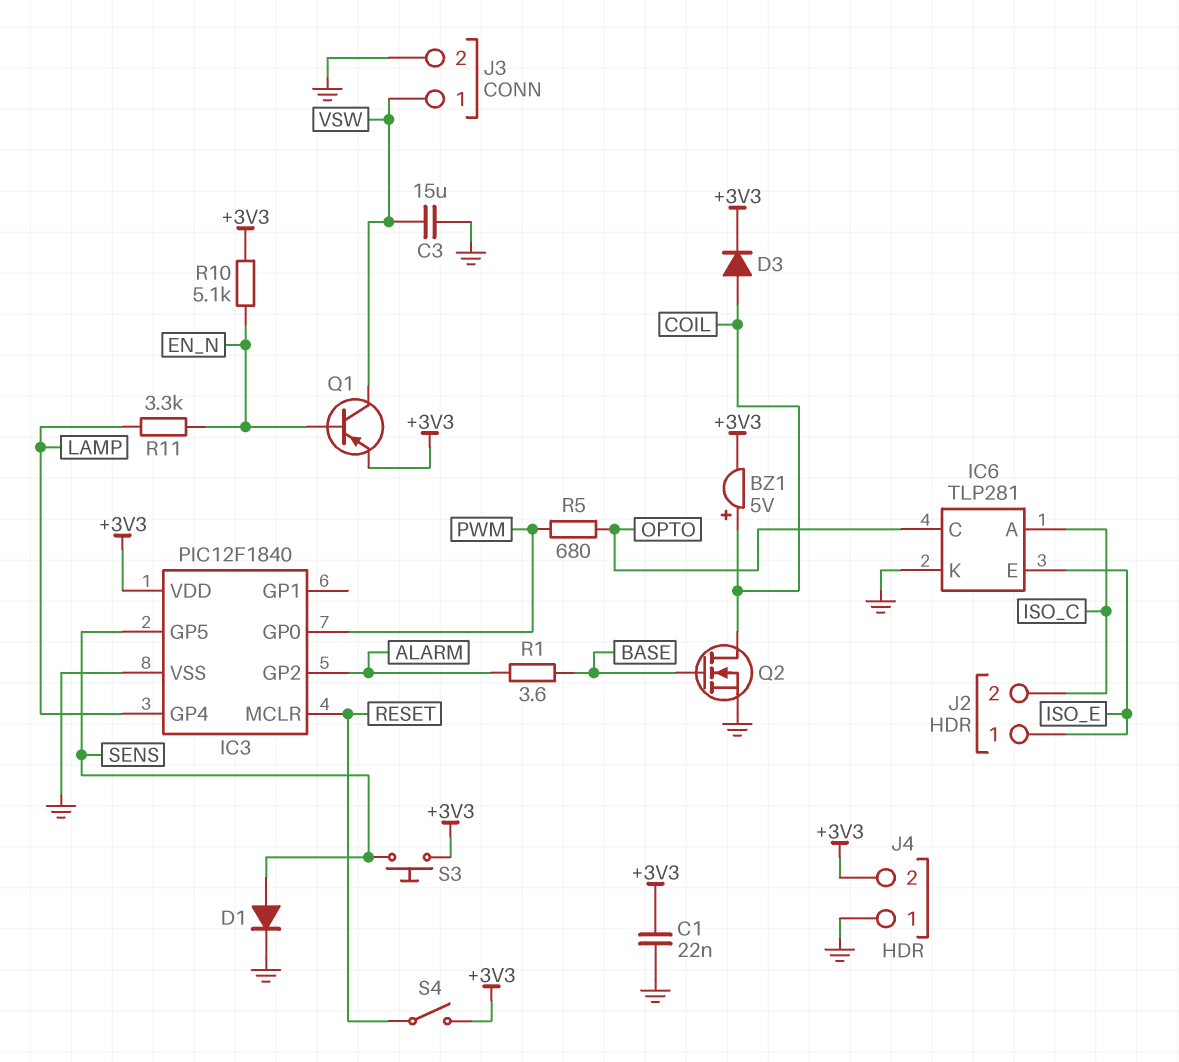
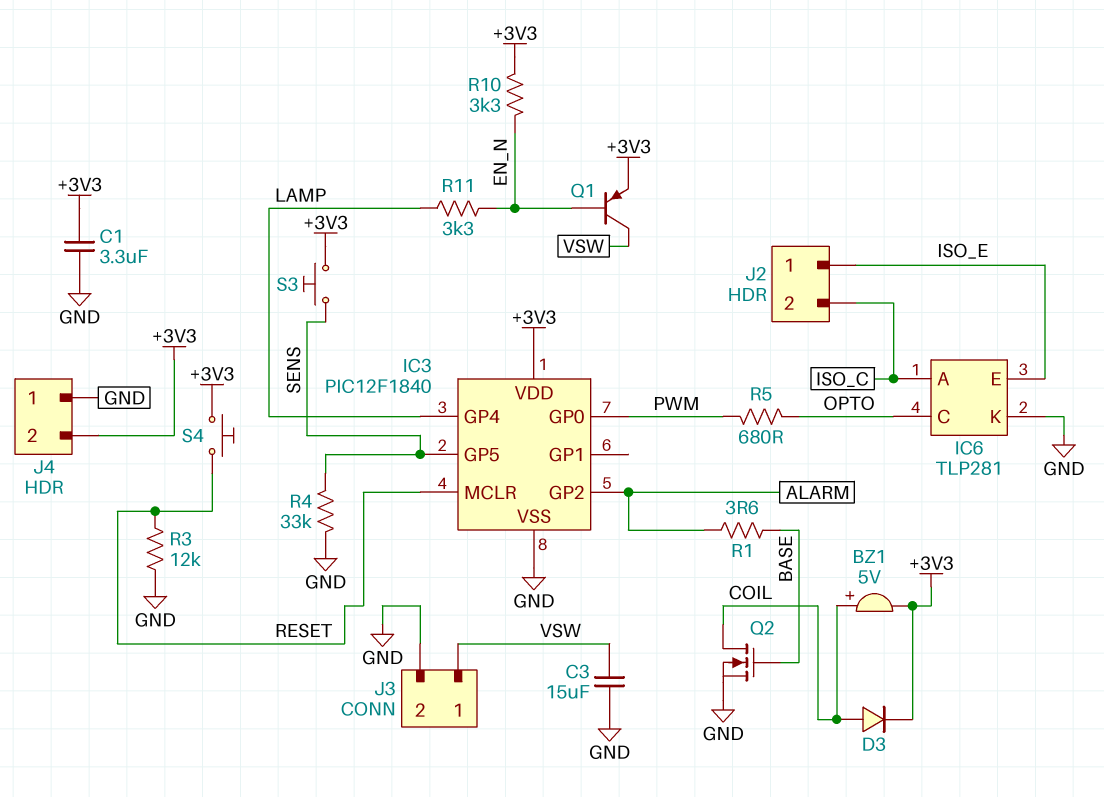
C1: 22nF (+3V3, GND) -> 3.3uF (+3V3, GND)
D1: diode (A SENS, K GND) -> none
R3: none -> 12k (GND, RESET)
R4: none -> 33k (GND, SENS)
R10: 5.1k (+3V3, EN_N) -> 3.3k (+3V3, EN_N)
S4: switch (+3V3, RESET) -> button (+3V3, RESET)

